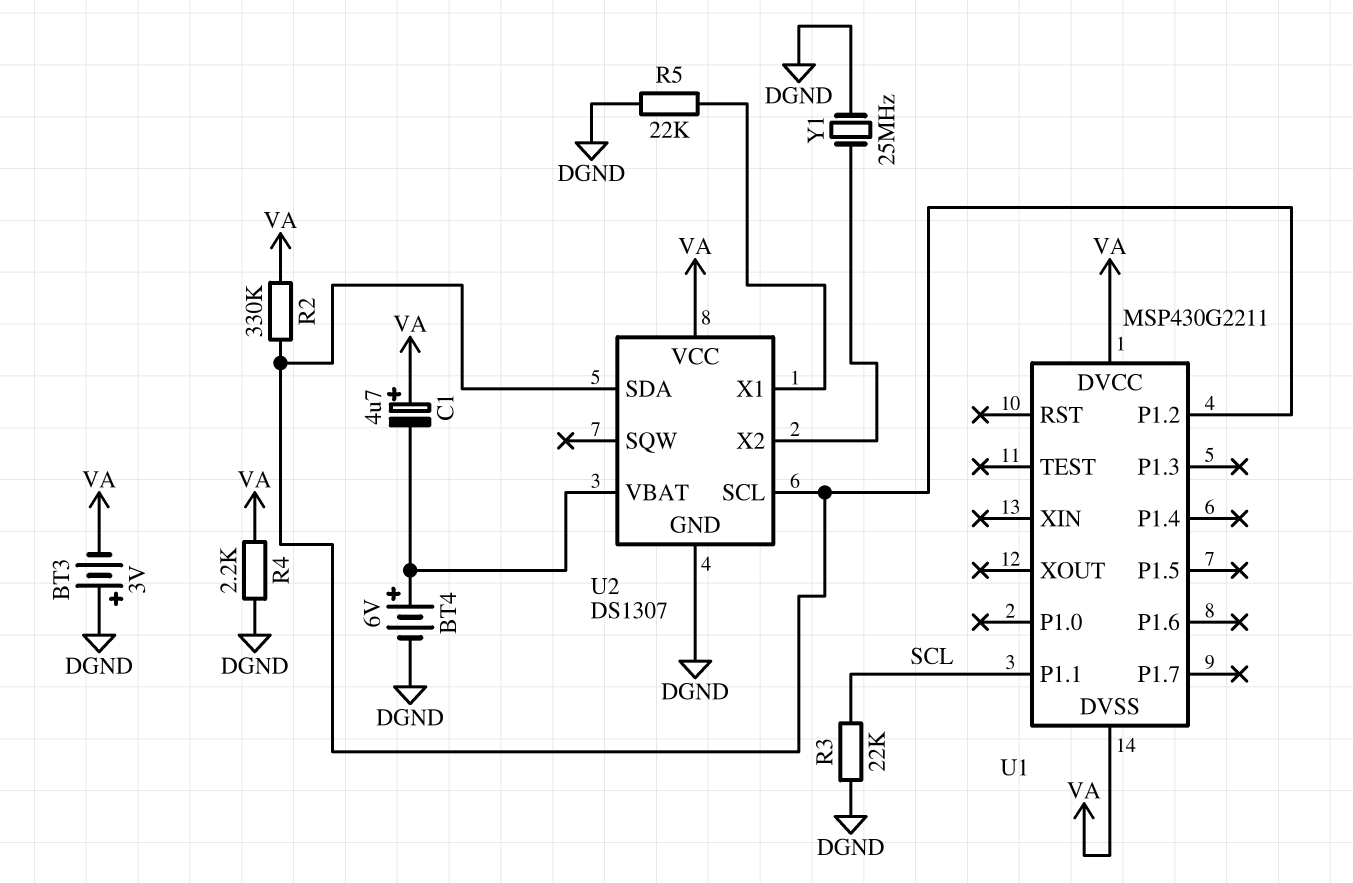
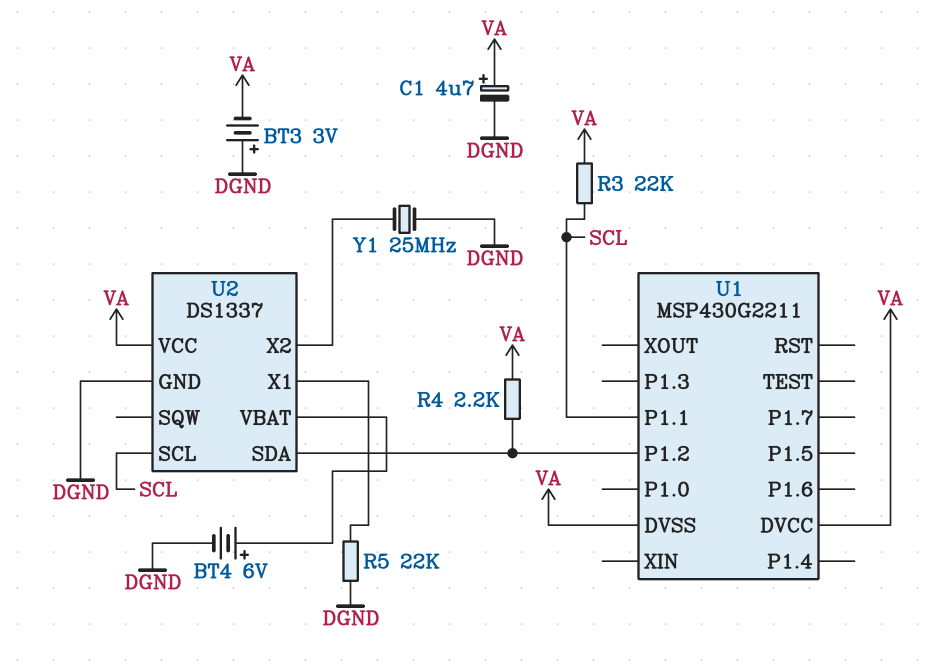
C1: 4.7uF (plus VA, minus U2/VBAT) -> 4.7uF (plus VA, minus DGND)
R2: 330k (U1/P1.2, VA) -> none
R3: 22k (DGND, SCL) -> 22k (SCL, VA)
R4: 2.2k (DGND, VA) -> 2.2k (U1/P1.2, VA)
U2: DS1307 -> DS1337
U2 pin SCL: U1/P1.2 -> SCL

